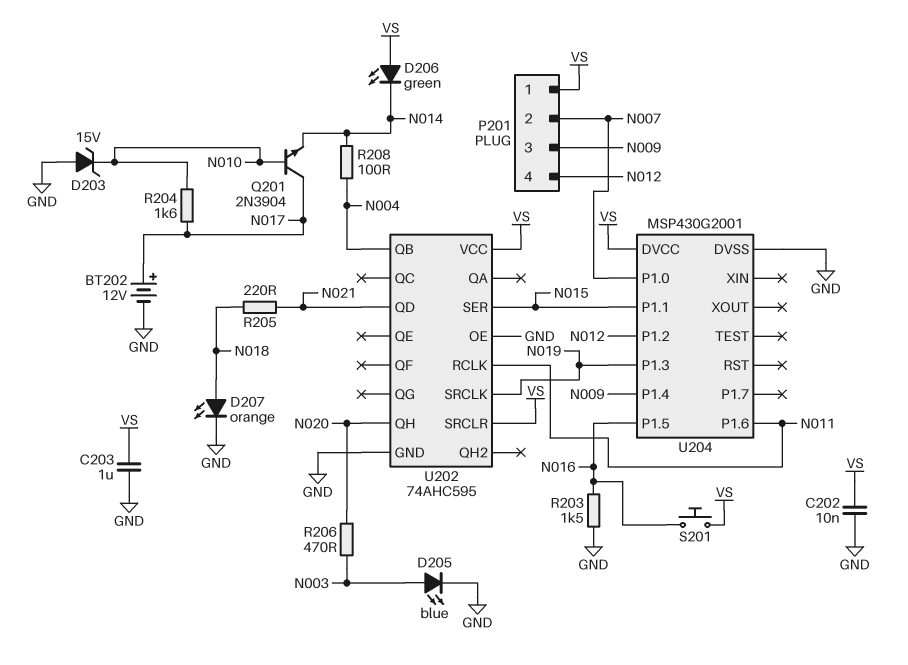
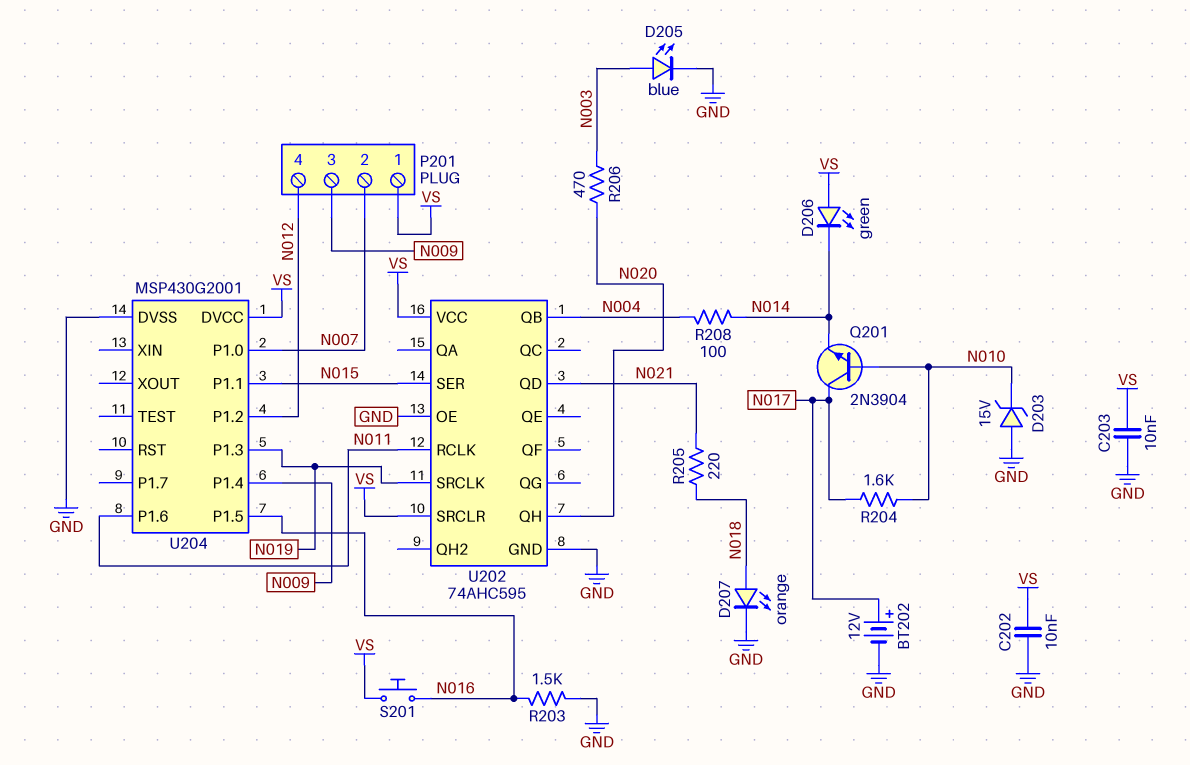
C203: 1uF (GND, VS) -> 10nF (GND, VS)

